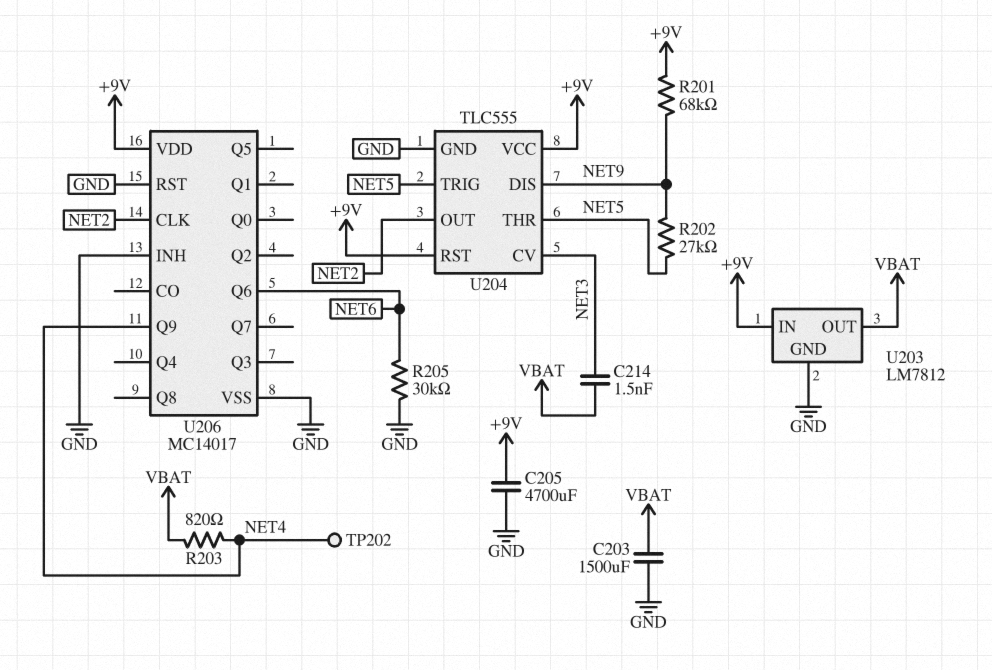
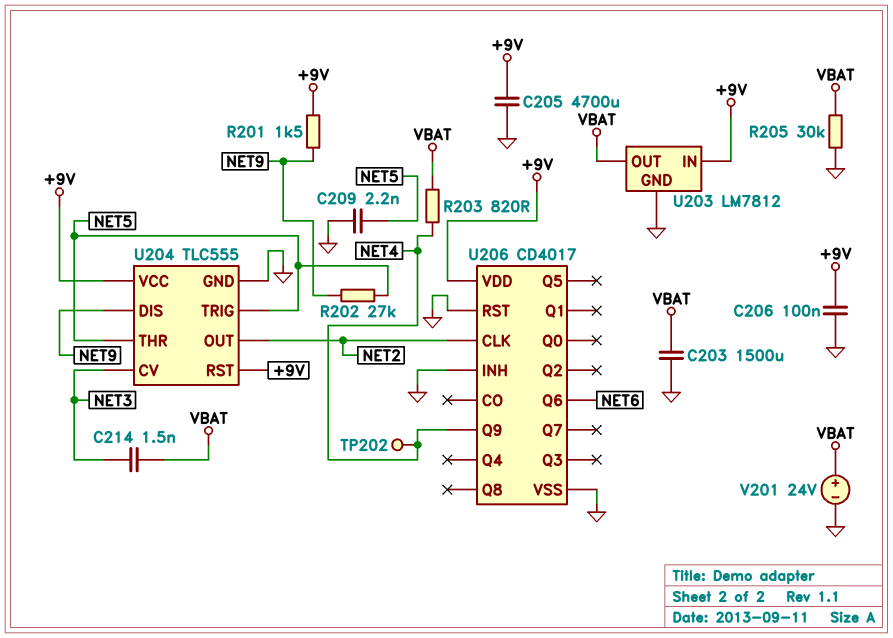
C206: none -> 100nF (+9V, GND)
C209: none -> 2.2nF (GND, NET5)
R201: 68k (+9V, NET9) -> 1.5k (+9V, NET9)
R205: 30k (GND, NET6) -> 30k (GND, VBAT)
U206: MC14017 -> CD4017
V201: none -> 24V (plus VBAT, minus GND)

